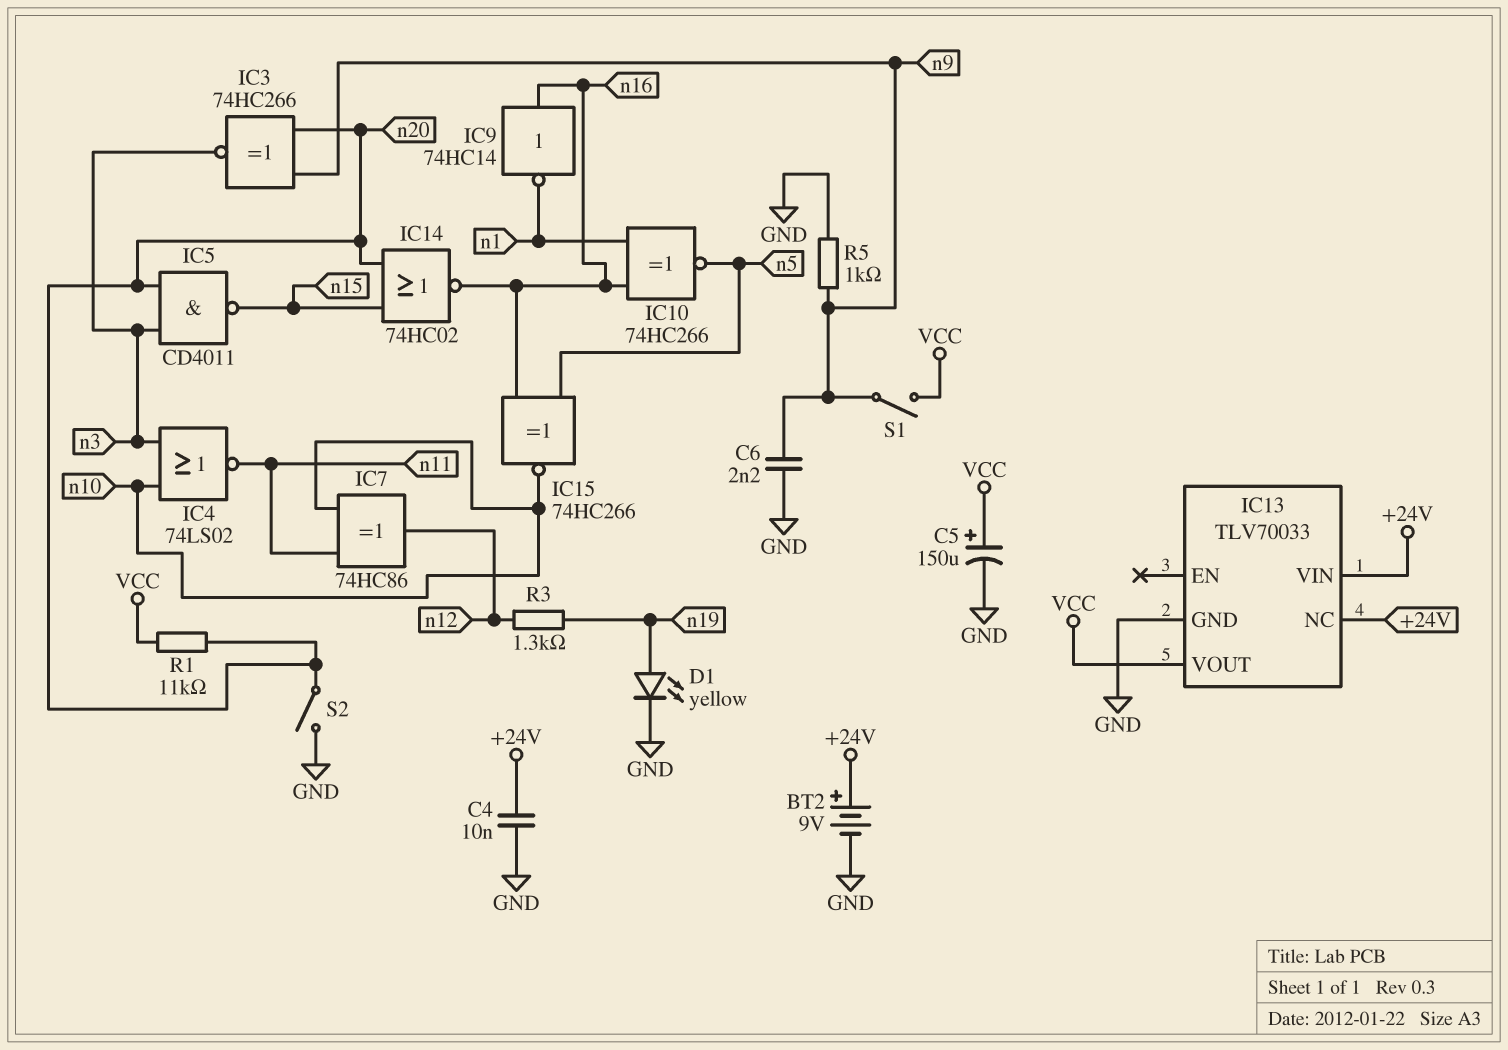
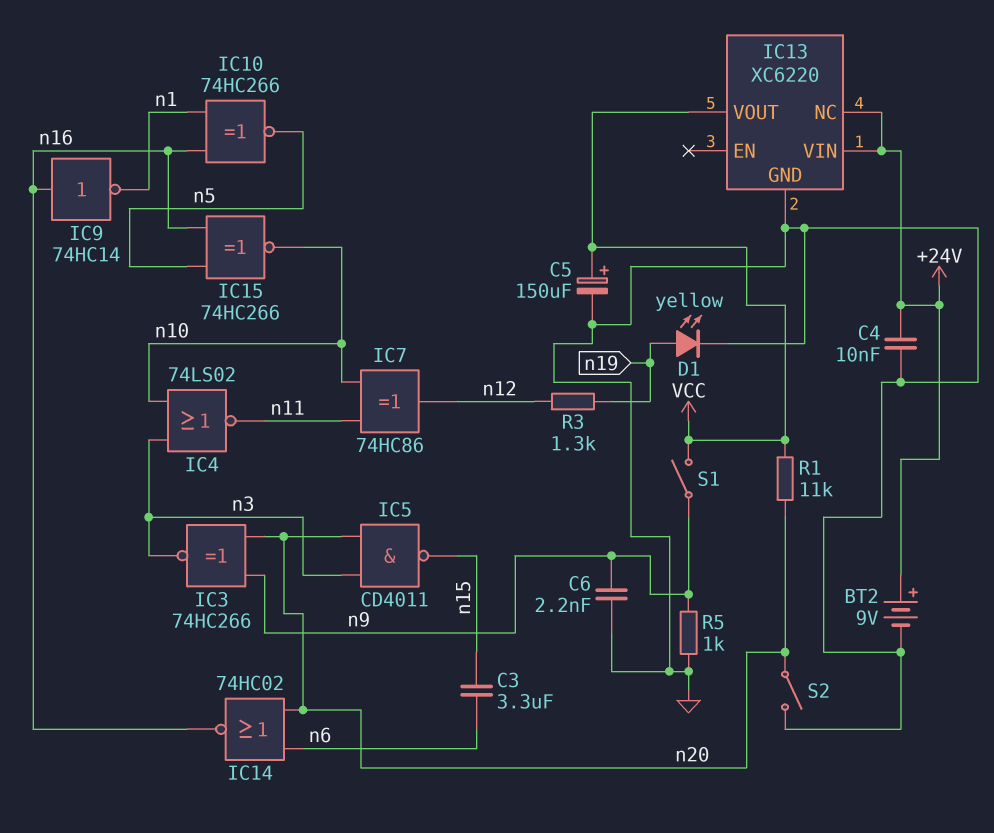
C3: none -> 3.3uF (n6, n15)
IC13: TLV70033 -> XC6220
IC14: NOR 74HC02 (in n15, in n20, out n16) -> NOR 74HC02 (in n6, in n20, out n16)

